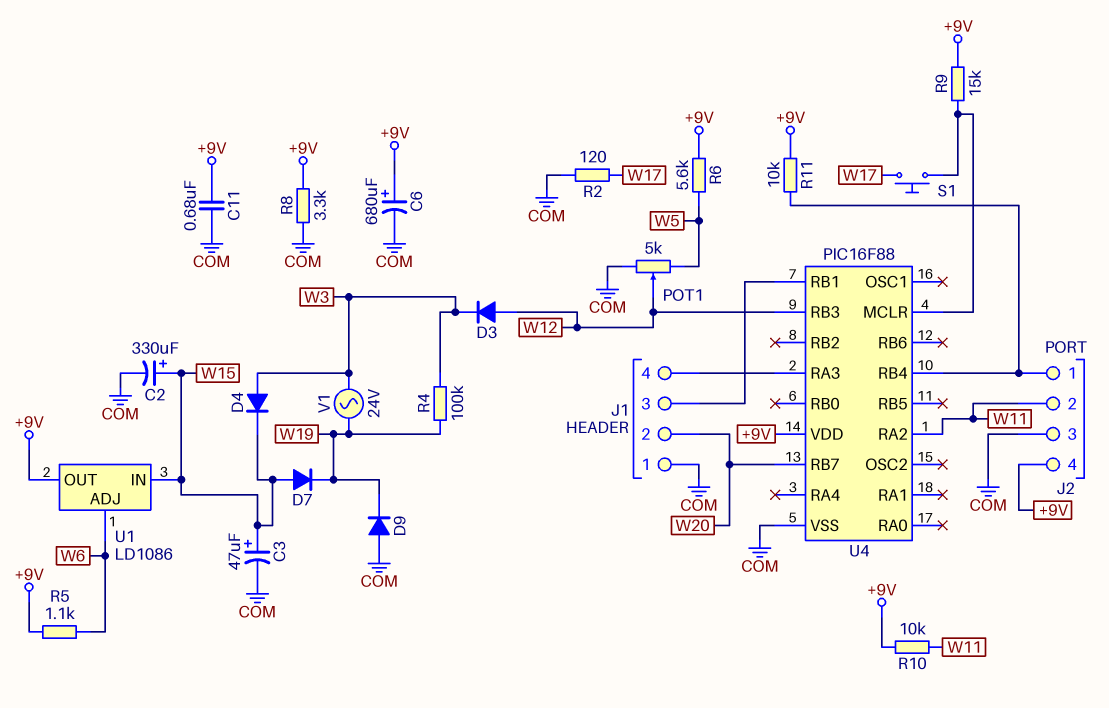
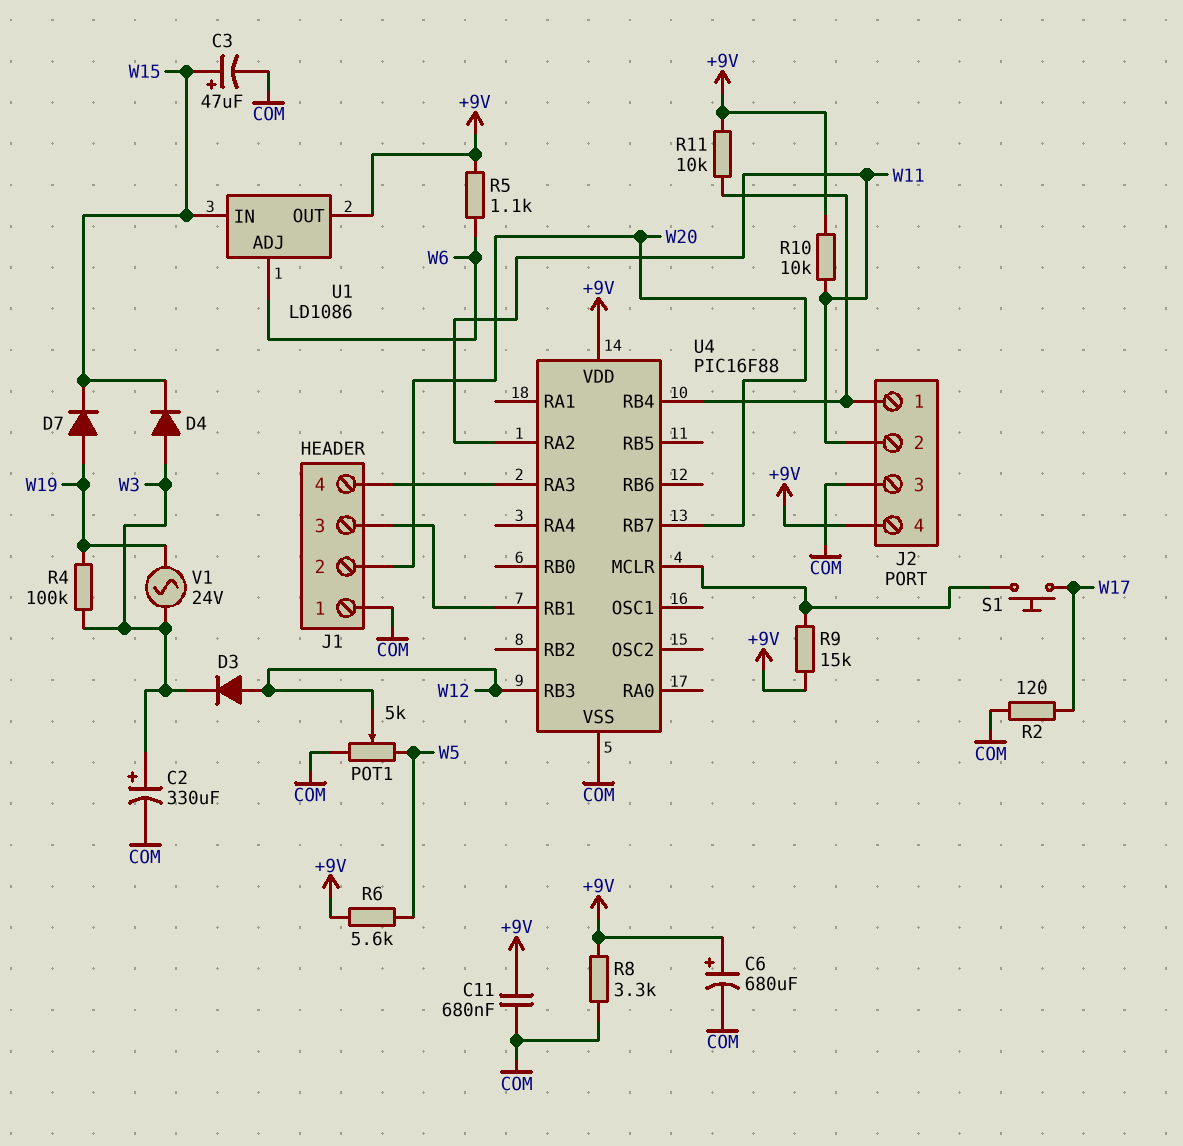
C2: 330uF (plus W15, minus COM) -> 330uF (plus W3, minus COM)
D7: diode (A W15, K W19) -> diode (A W19, K W15)
D9: diode (A COM, K W19) -> none

